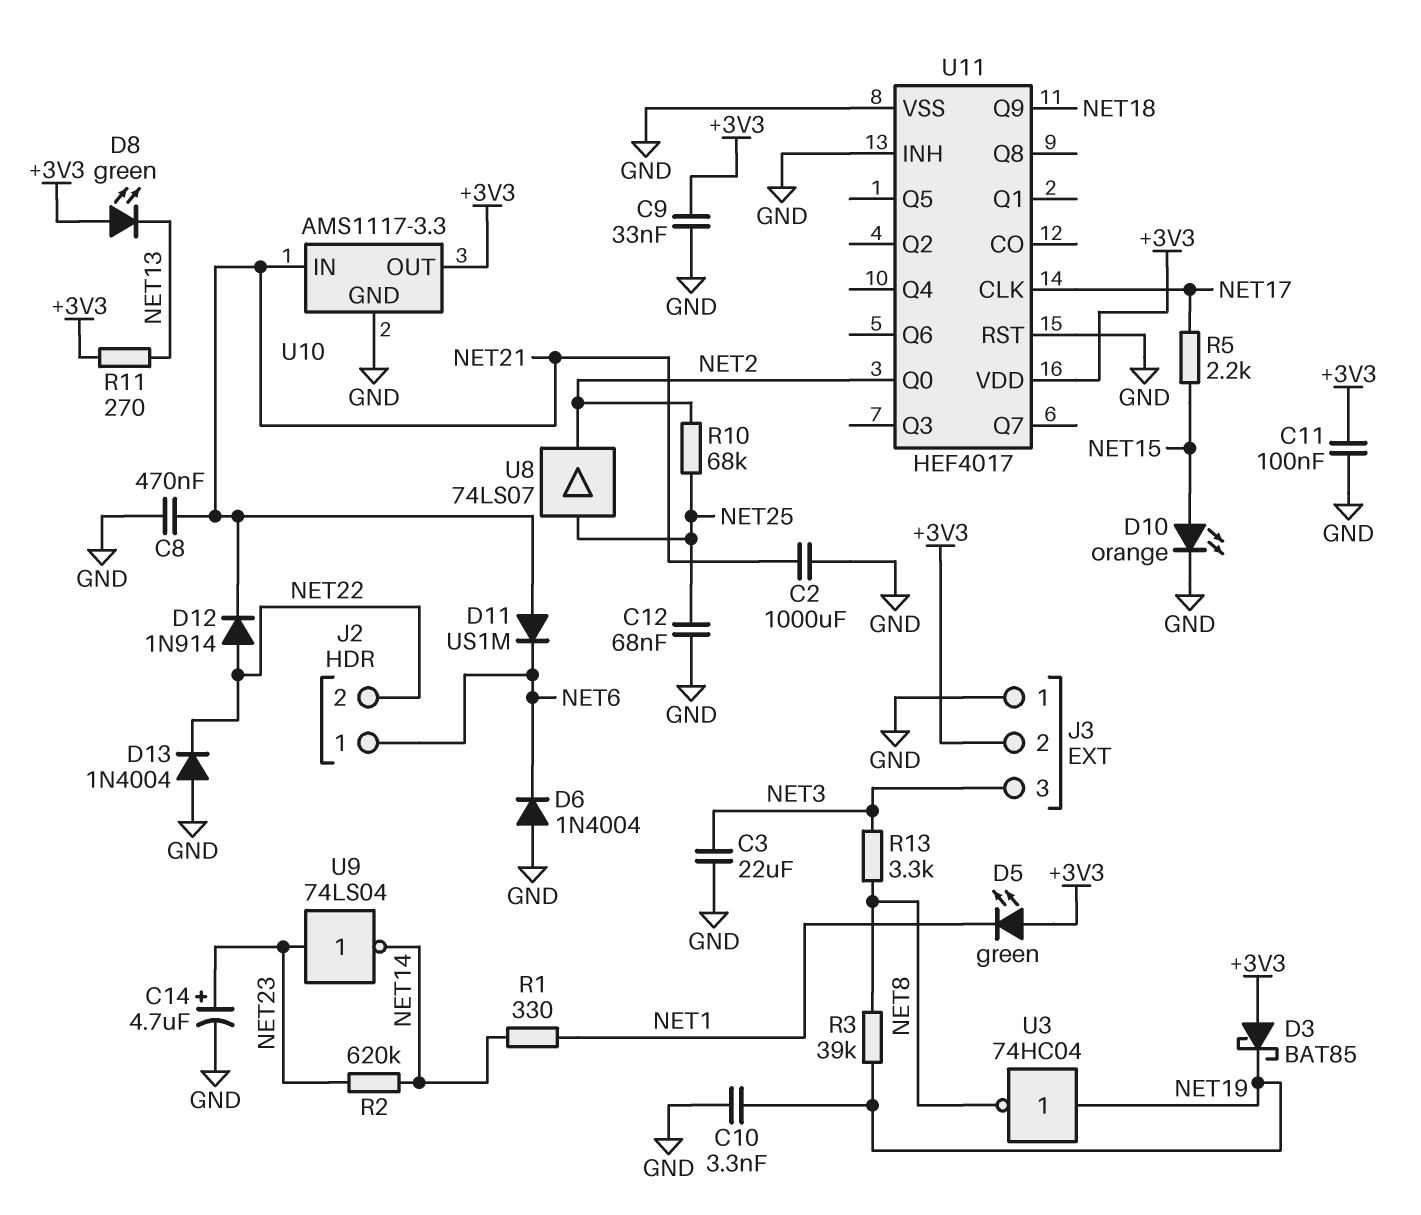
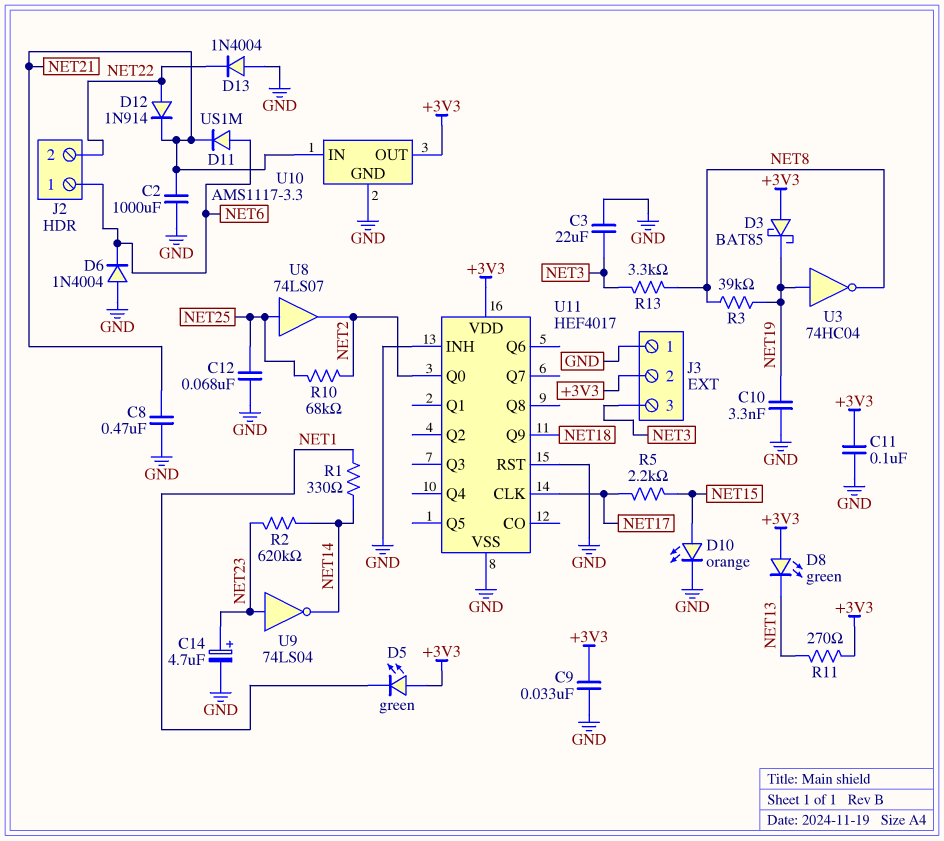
D11: diode US1M (A NET21, K NET6) -> diode US1M (A NET6, K NET21)

